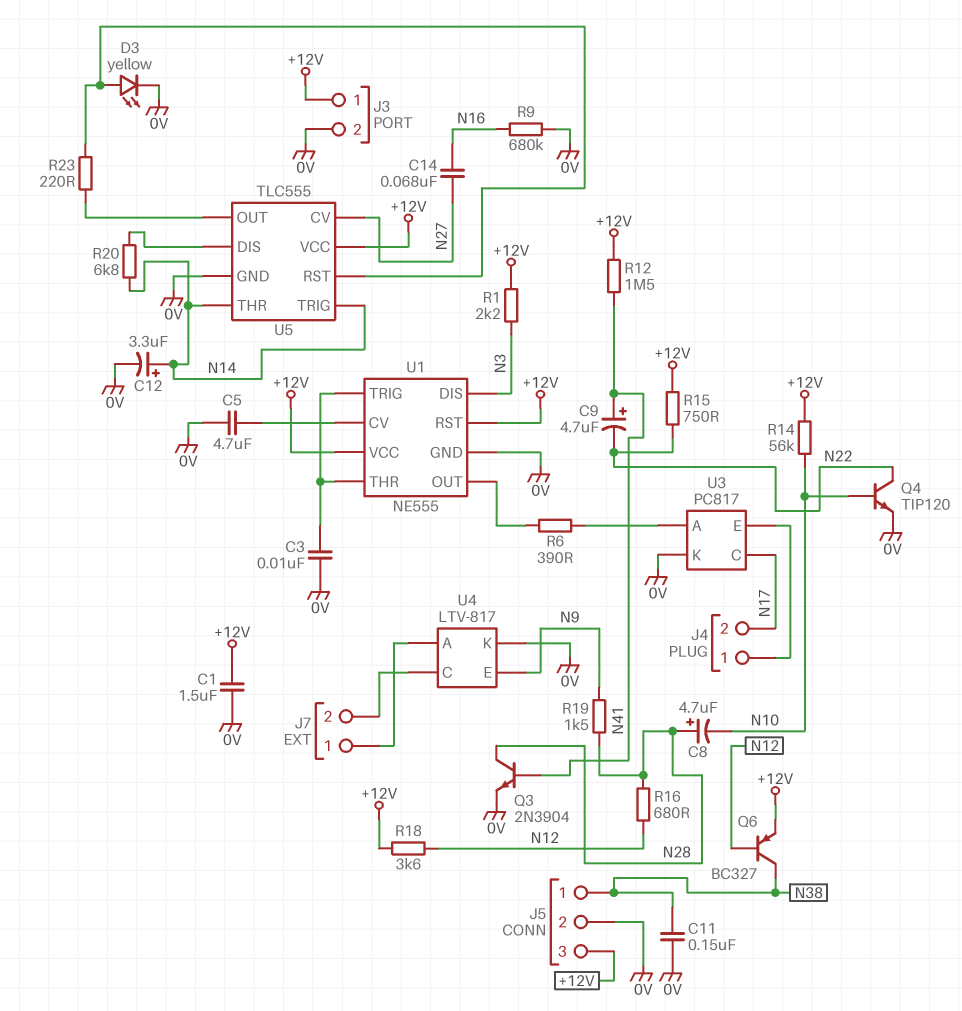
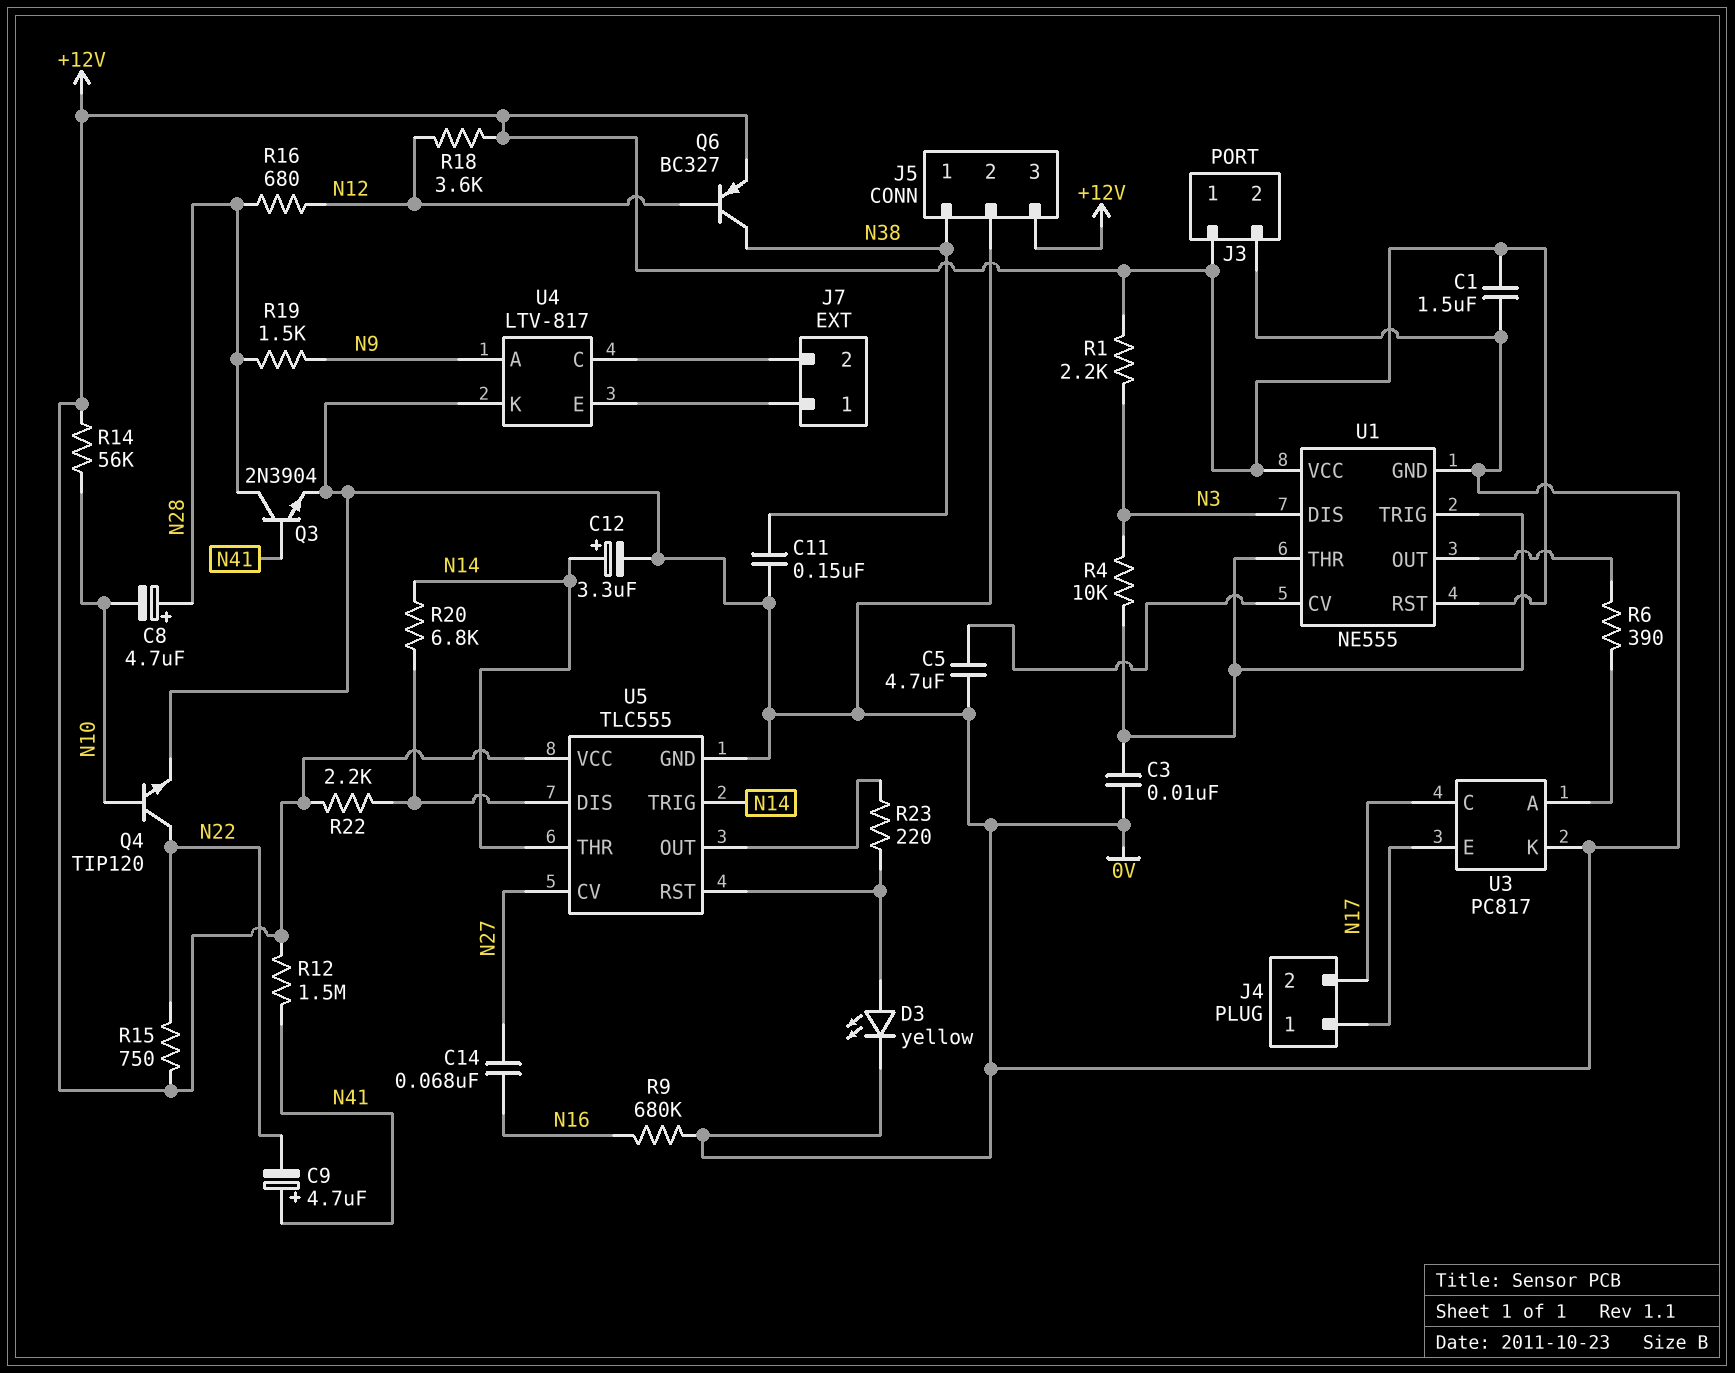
R4: none -> 10k (N3, U1/THR)
R22: none -> 2.2k (+12V, U5/DIS)
U4 pin A: J7/1 -> N9
U4 pin E: N9 -> J7/1

